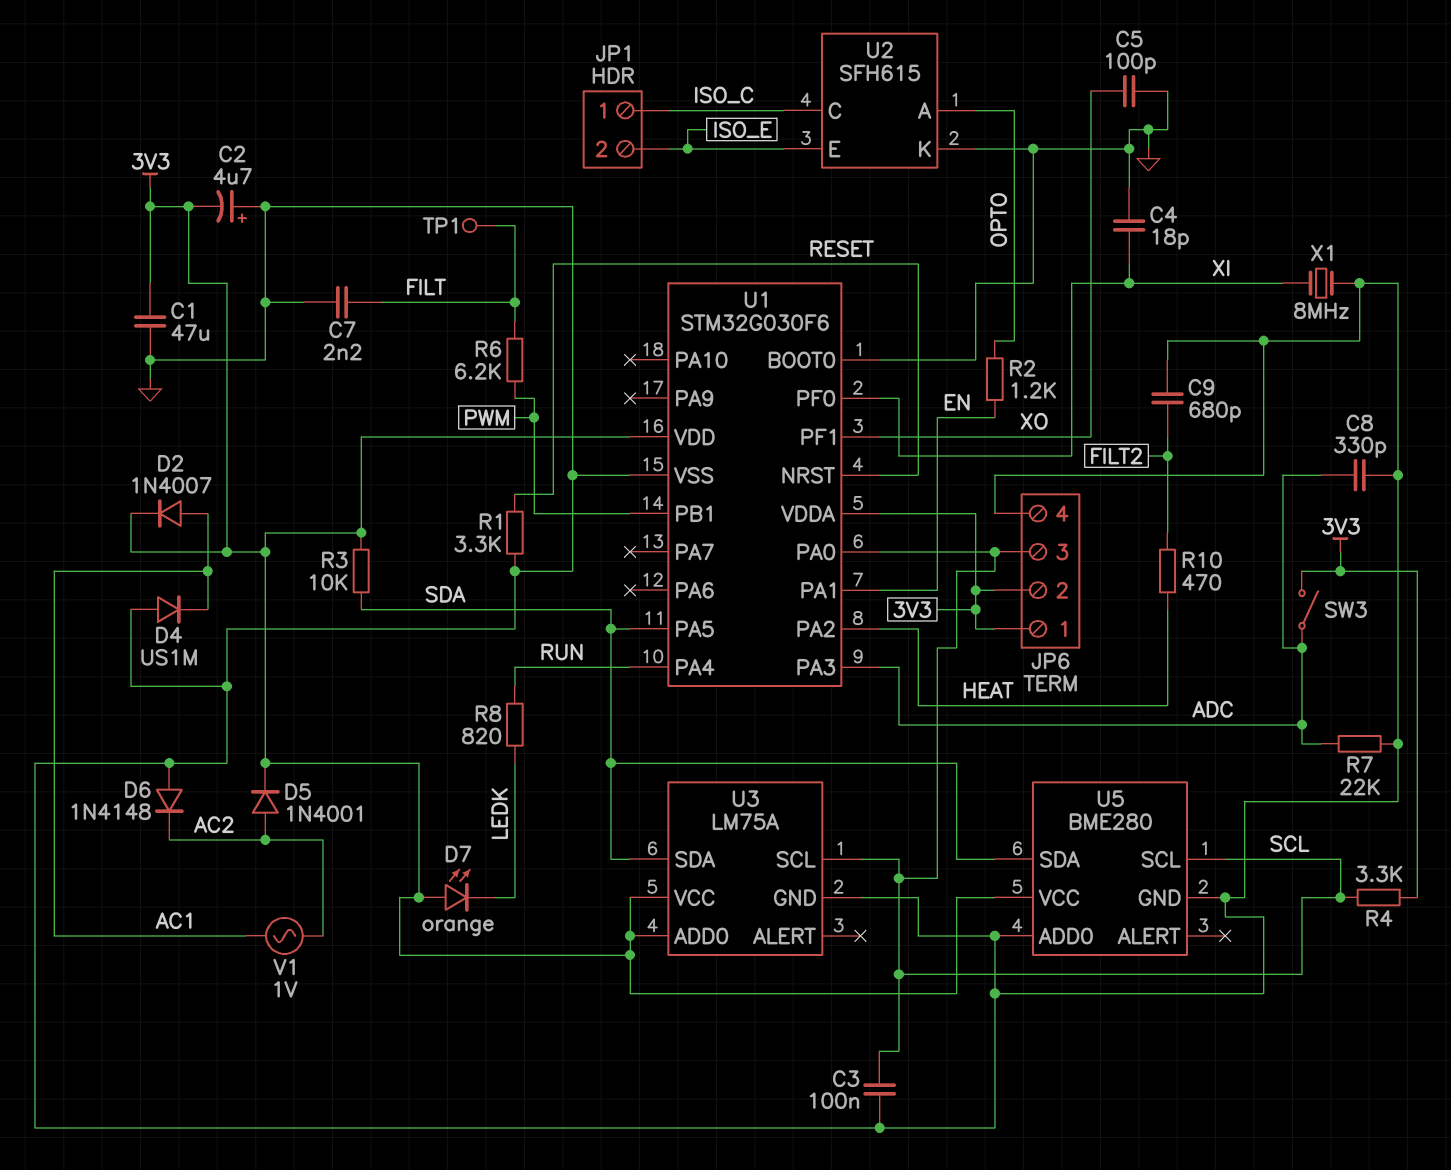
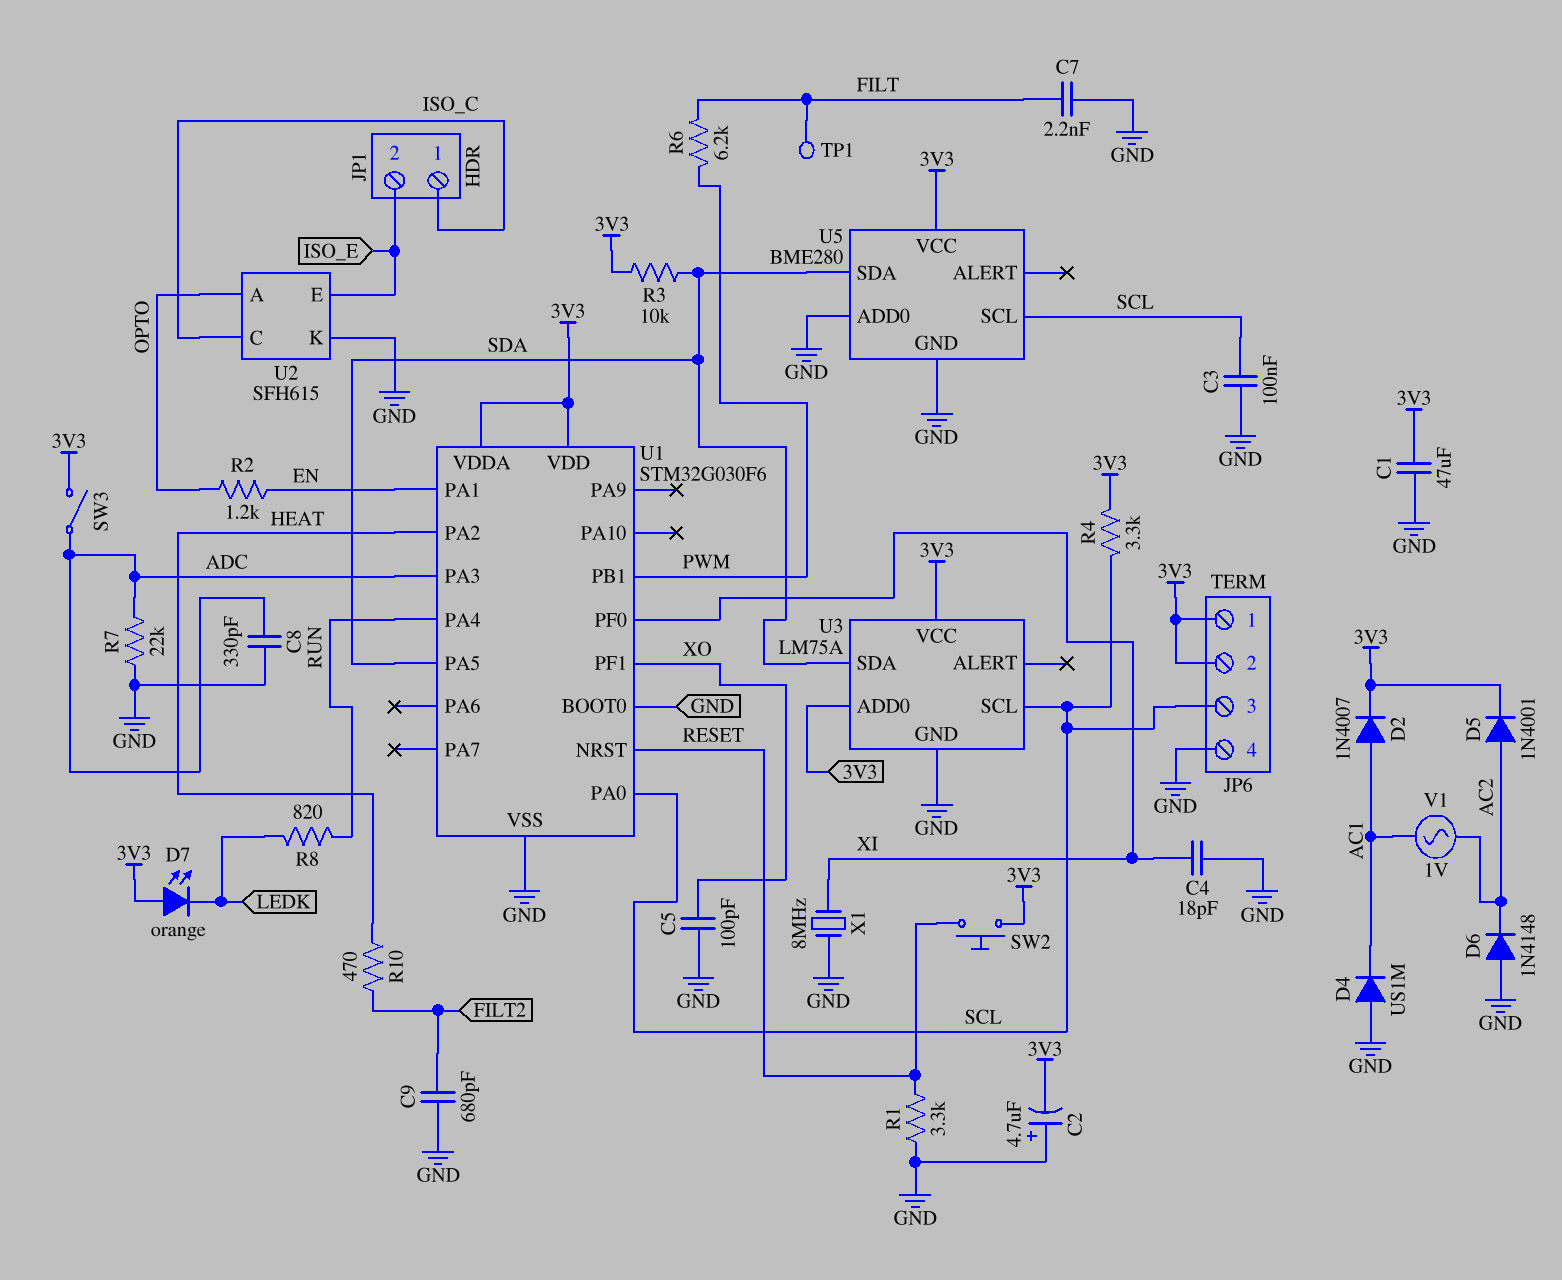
SW2: none -> button (3V3, RESET)

